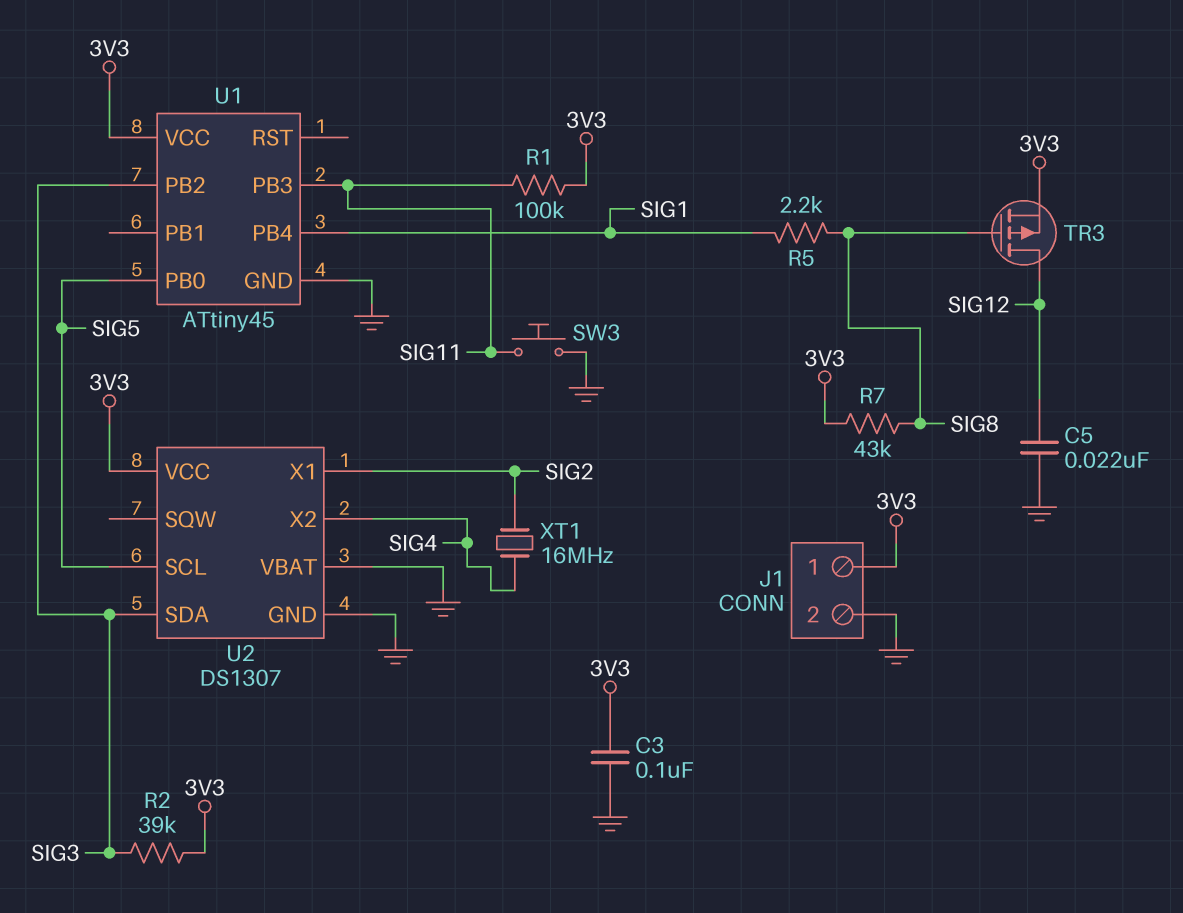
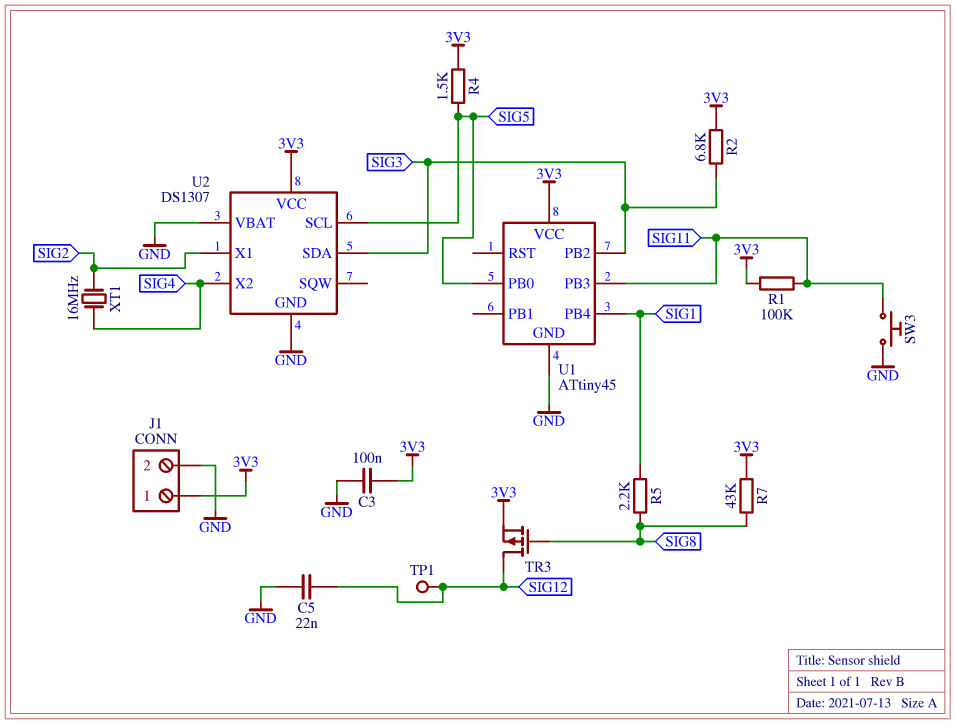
R2: 39k (3V3, SIG3) -> 6.8k (3V3, SIG3)
R4: none -> 1.5k (3V3, SIG5)
TP1: none -> test point (SIG12)

